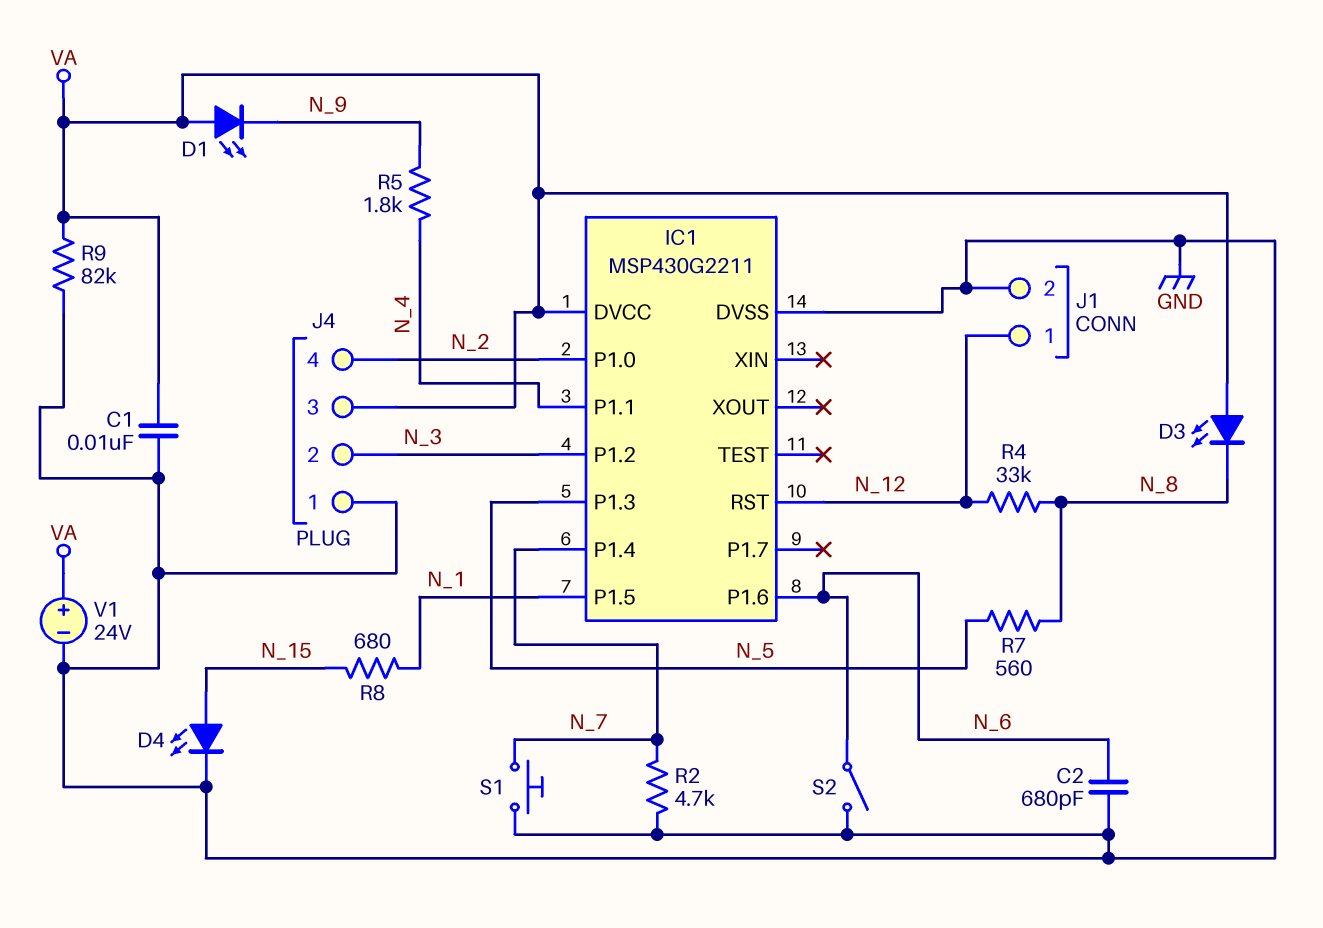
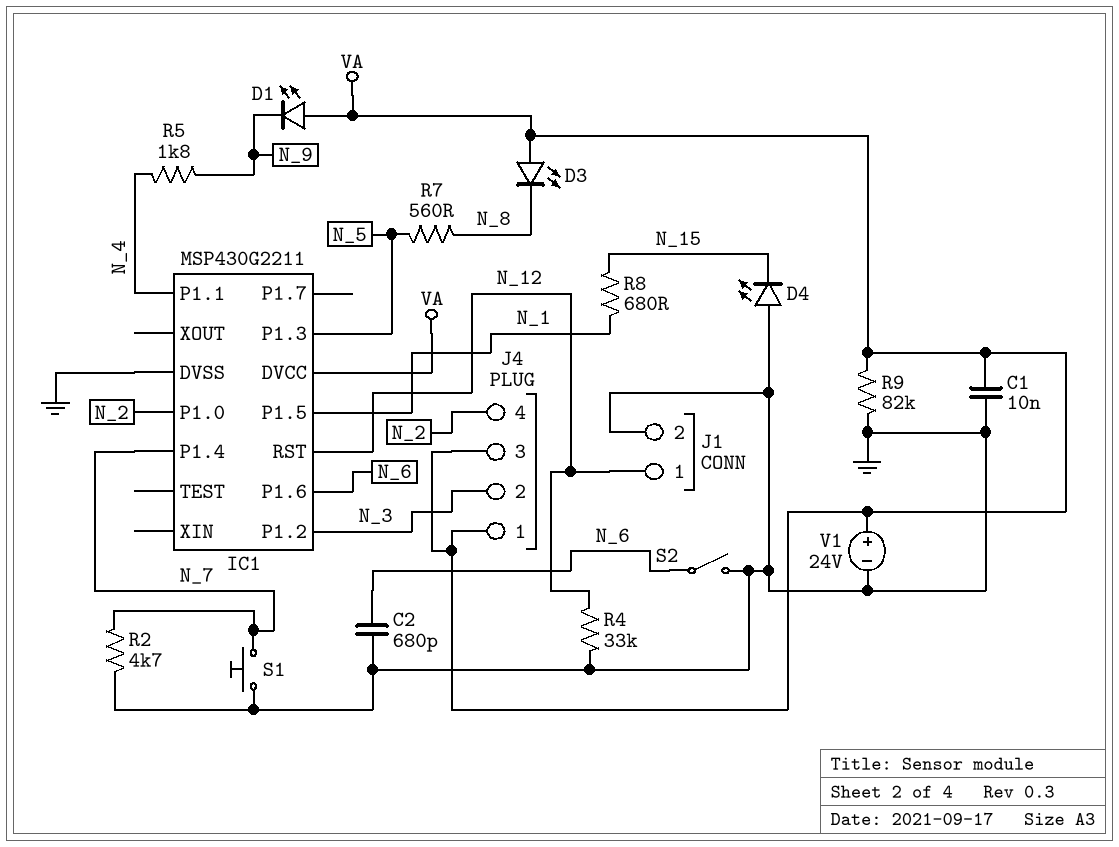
D4: LED (A N_15, K GND) -> LED (A GND, K N_15)
J4 pin 1: GND -> VA
R4: 33k (N_8, N_12) -> 33k (GND, N_12)

